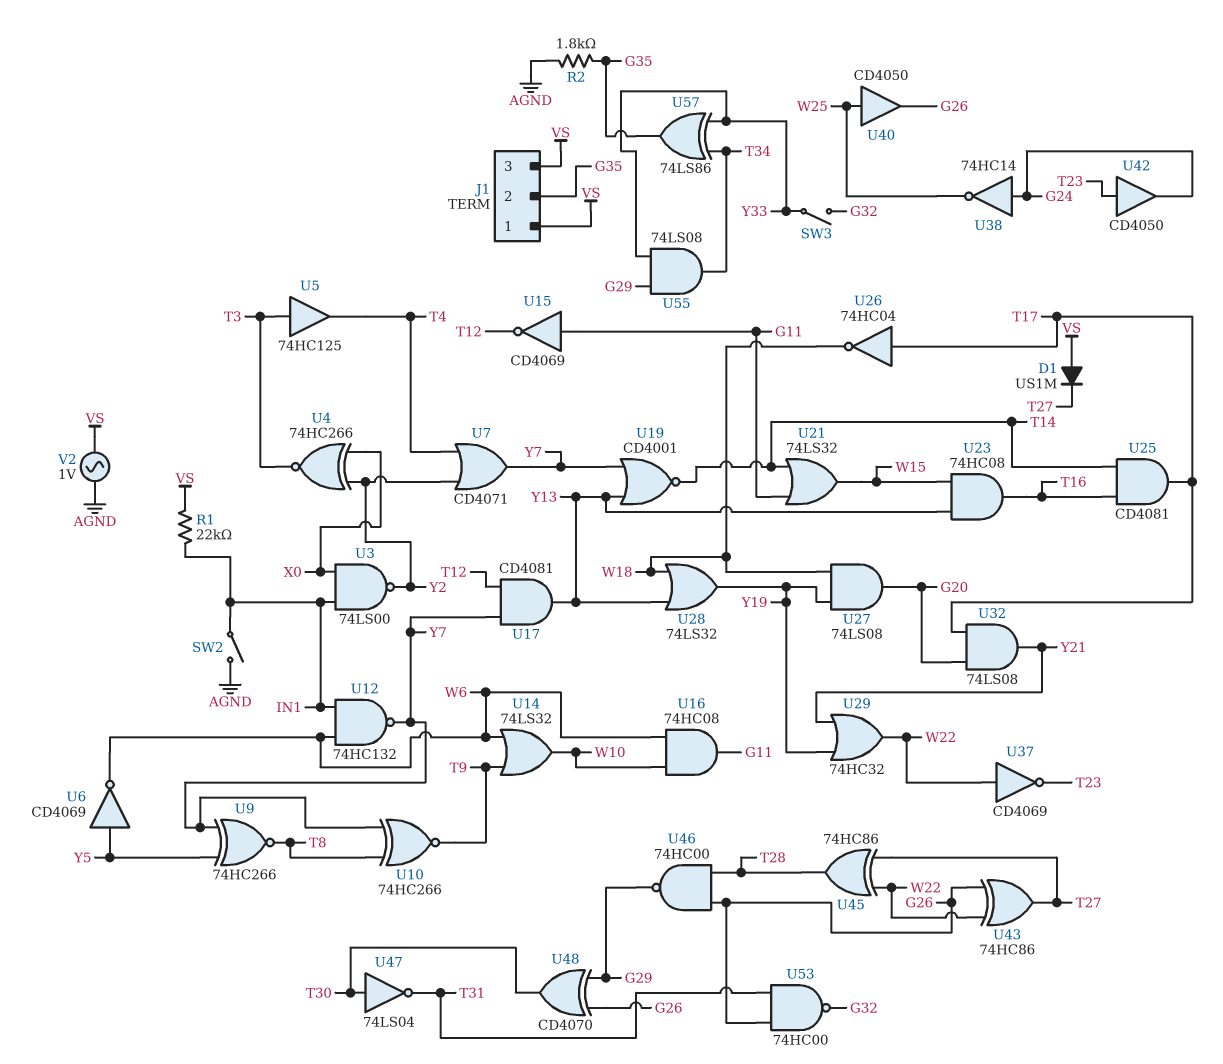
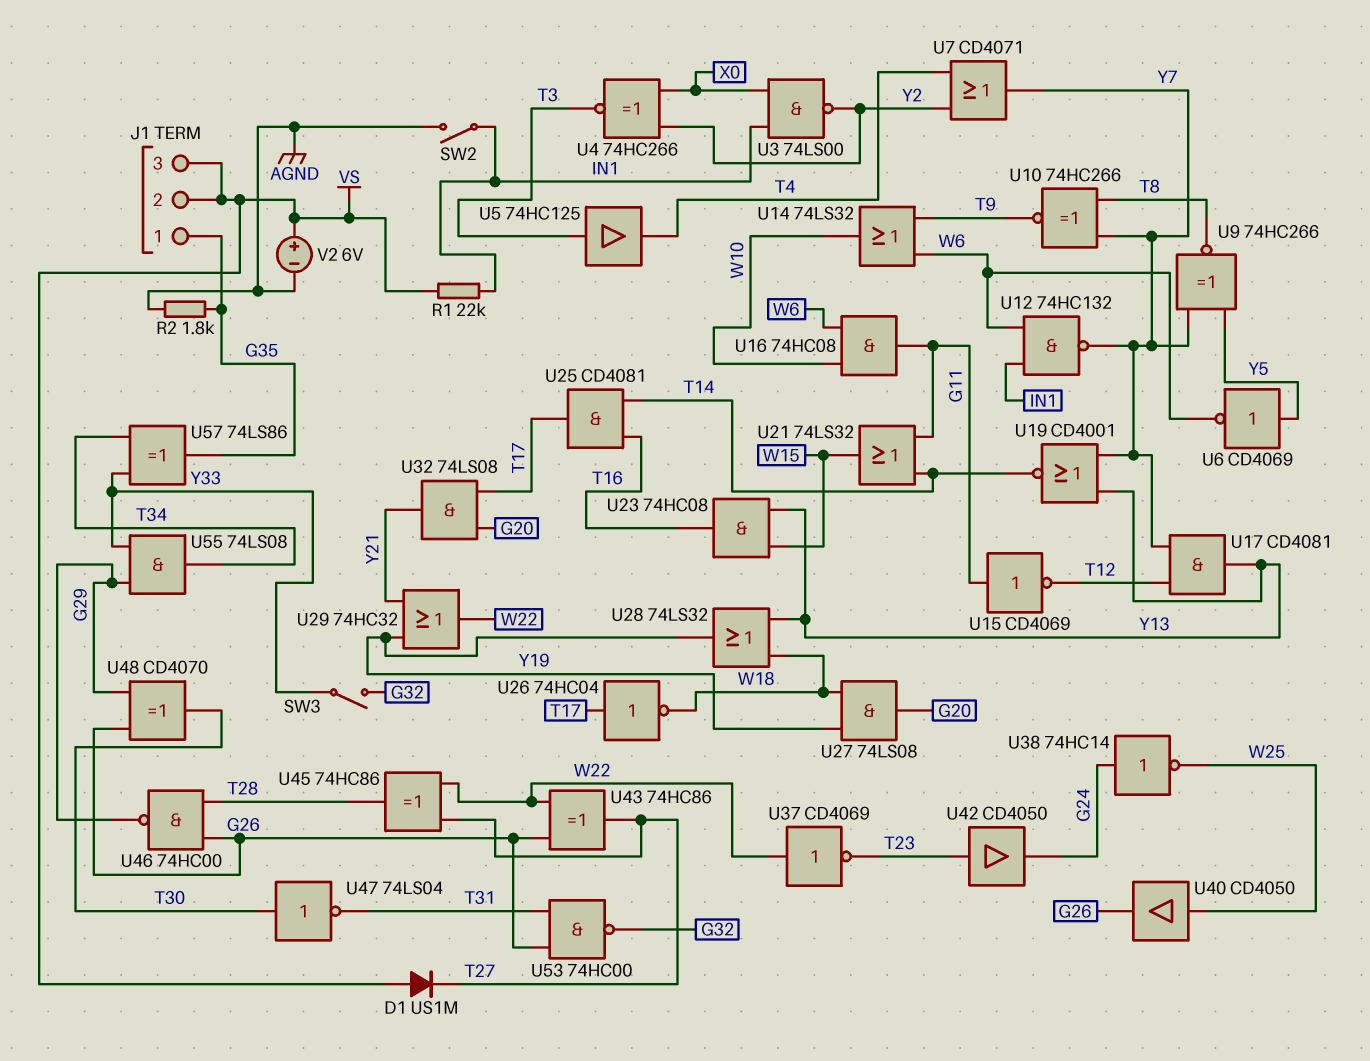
J1 pin 1: VS -> G35
J1 pin 2: G35 -> VS
V2: AC 1V (AGND, VS) -> 6V (plus VS, minus AGND)

